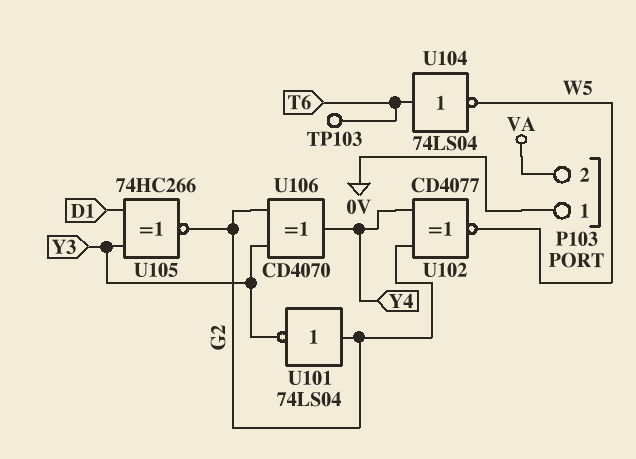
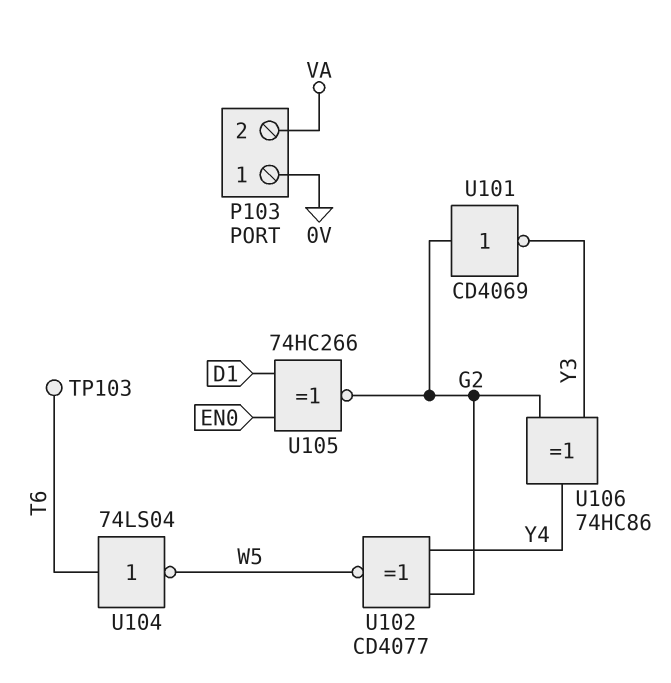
U101: NOT 74LS04 (in G2, out Y3) -> NOT CD4069 (in G2, out Y3)
U105: XNOR 74HC266 (in D1, in Y3, out G2) -> XNOR 74HC266 (in D1, in EN0, out G2)
U106: XOR CD4070 (in G2, in Y3, out Y4) -> XOR 74HC86 (in G2, in Y3, out Y4)

